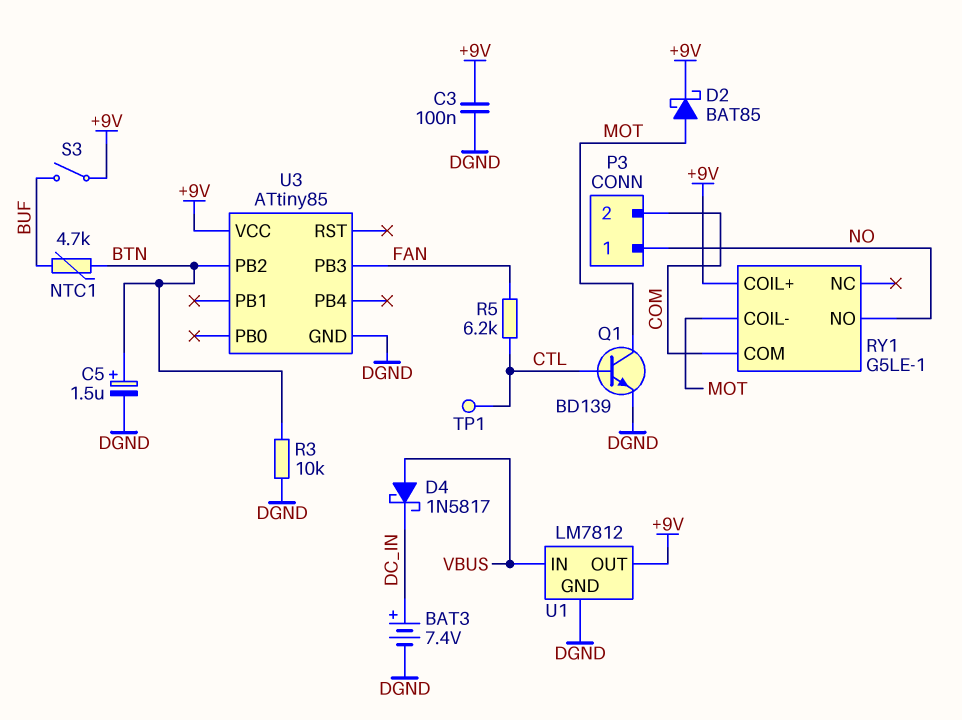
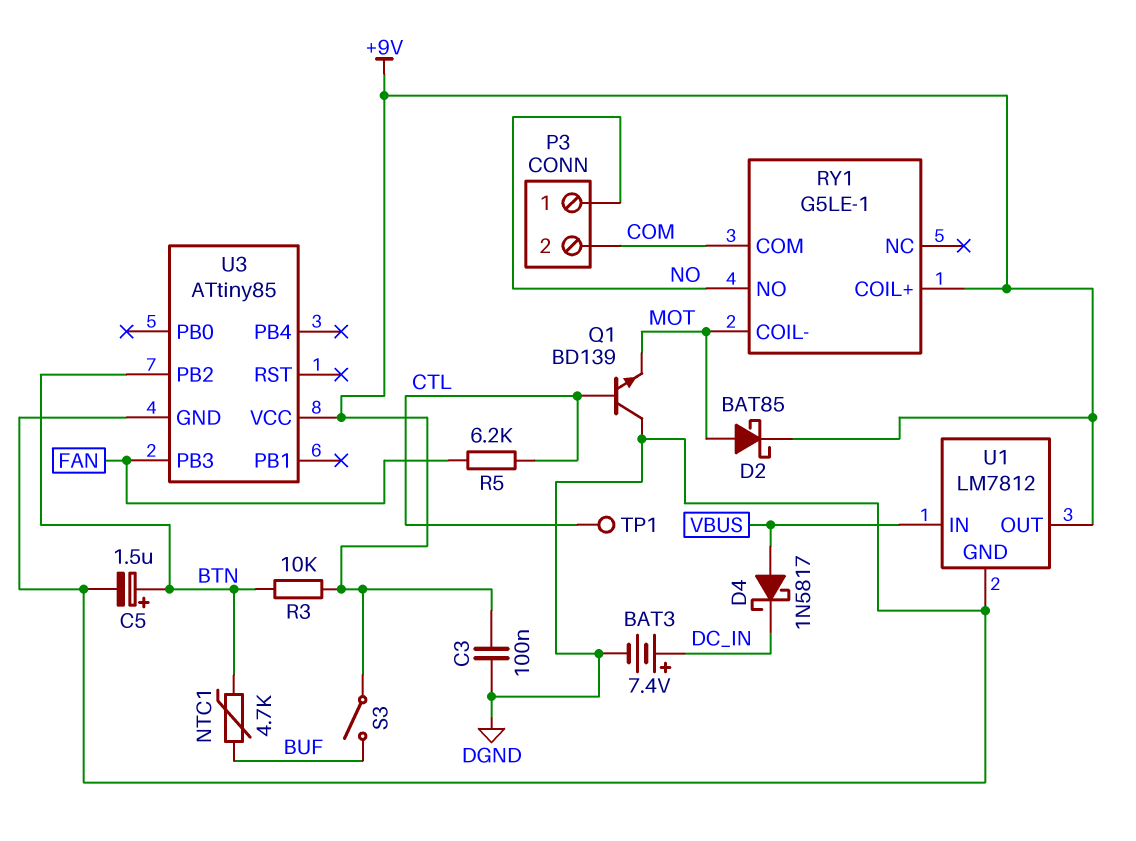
Q1: NPN BD139 (B CTL, C MOT, E DGND) -> NPN BD139 (B CTL, C DGND, E MOT)
R3: 10k (BTN, DGND) -> 10k (+9V, BTN)

